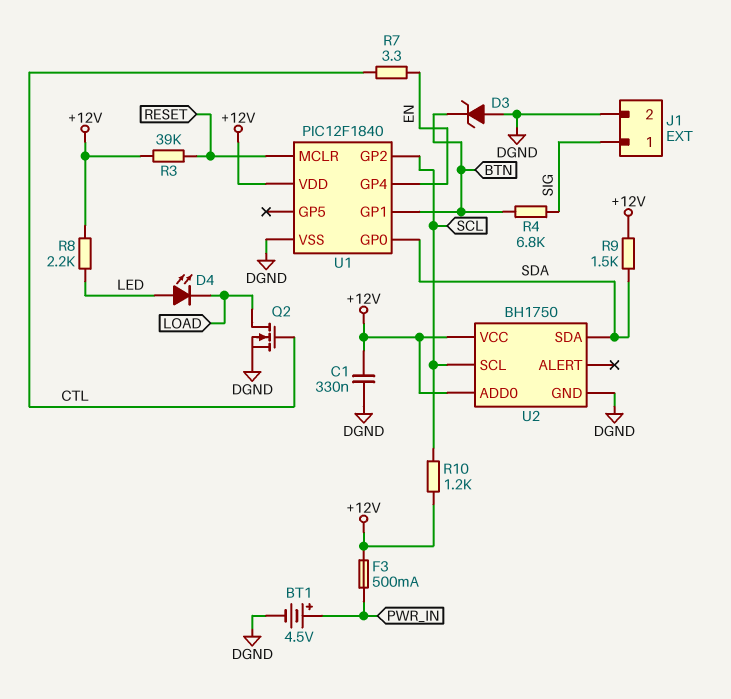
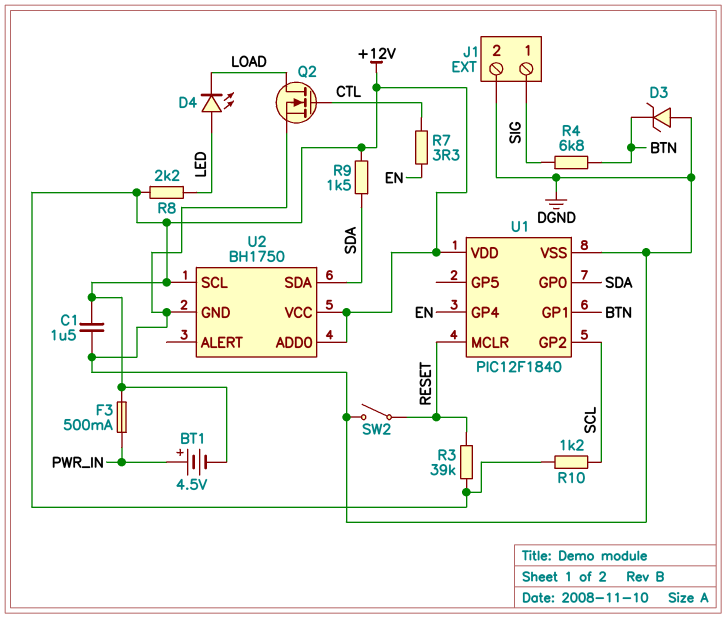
BT1: 4.5V (plus PWR_IN, minus DGND) -> 4.5V (plus PWR_IN, minus +12V)
C1: 330nF (+12V, DGND) -> 1.5uF (+12V, DGND)
SW2: none -> switch (DGND, RESET)
U2 pin SCL: SCL -> +12V

